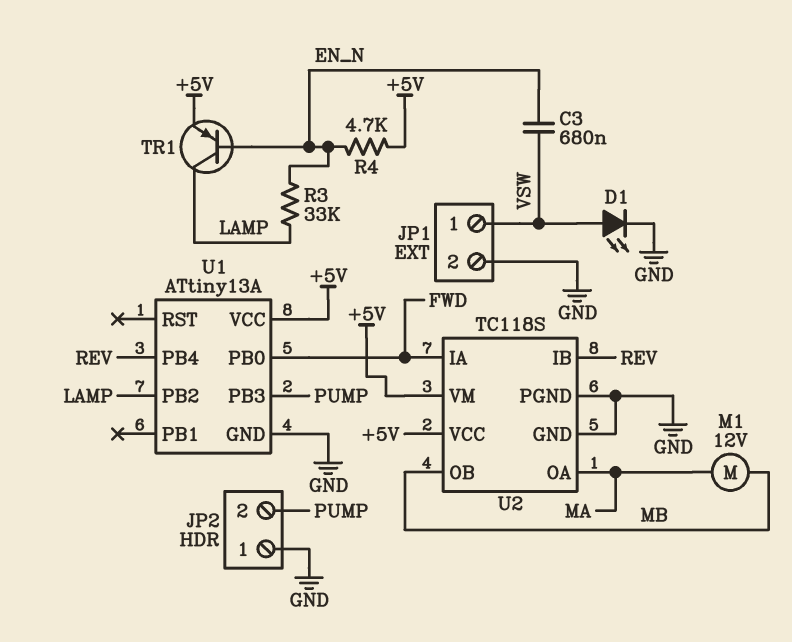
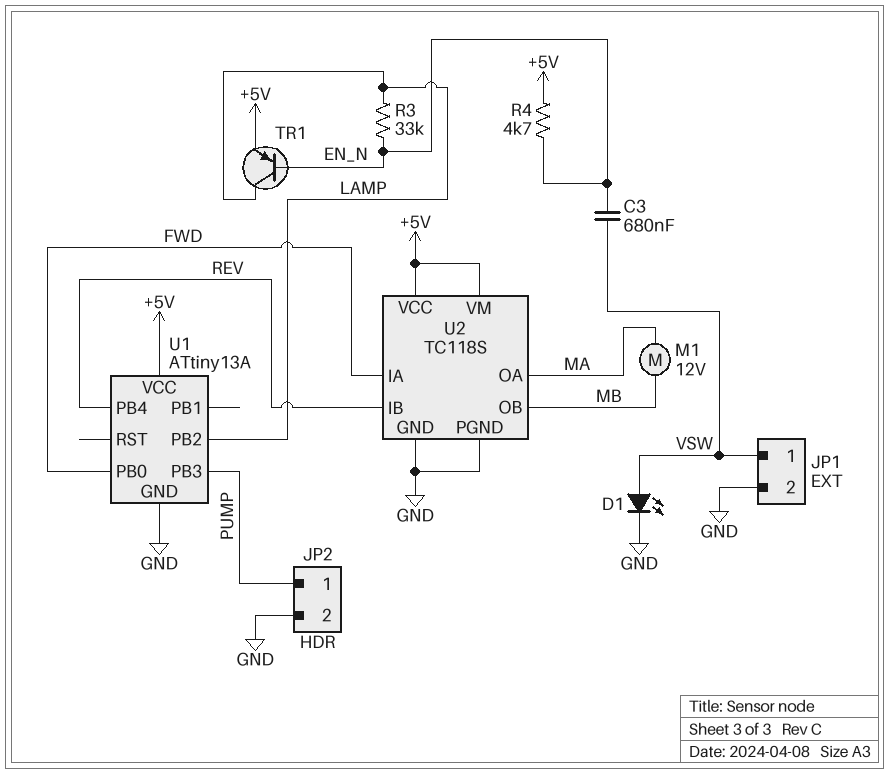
JP2 pin 1: GND -> PUMP
JP2 pin 2: PUMP -> GND

